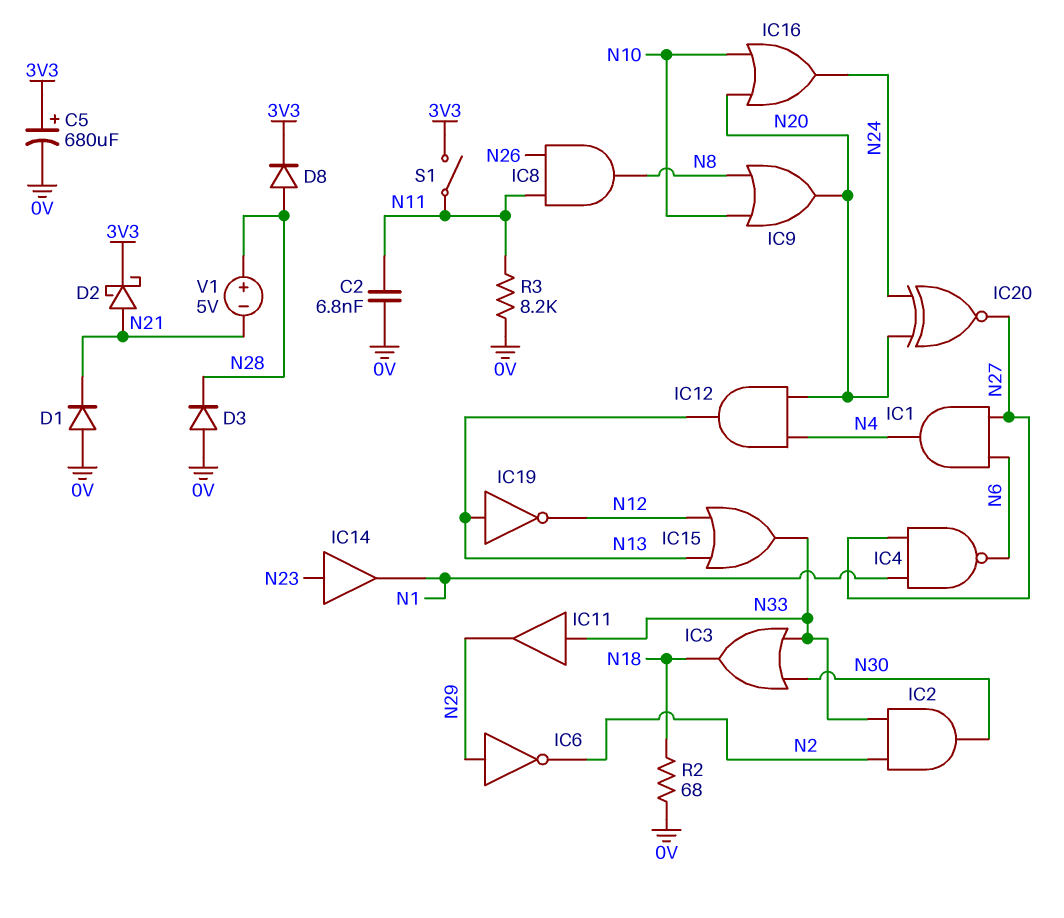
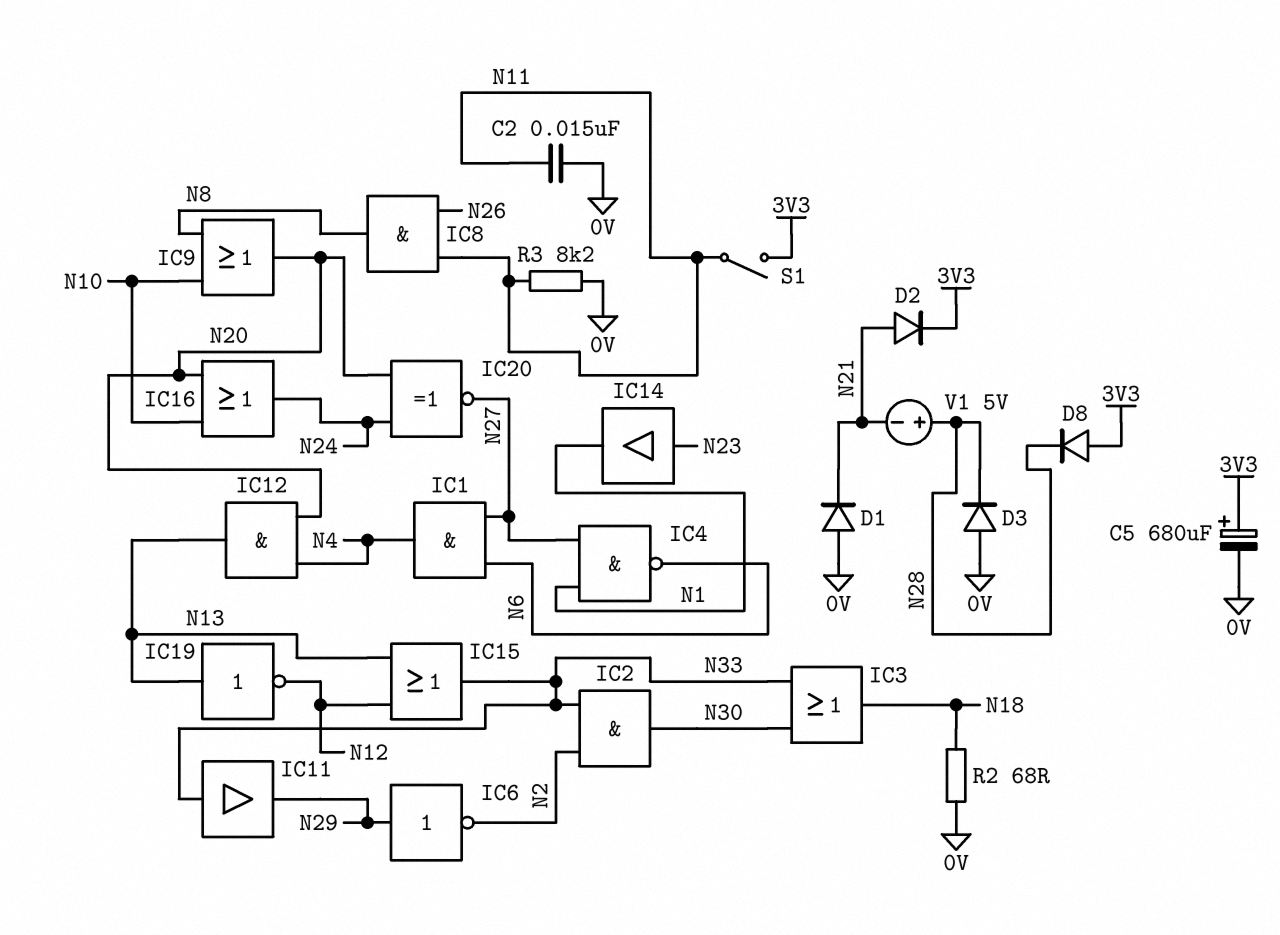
C2: 6.8nF (0V, N11) -> 15nF (0V, N11)
D2: schottky (A N21, K 3V3) -> diode (A N21, K 3V3)
D8: diode (A N28, K 3V3) -> diode (A 3V3, K N28)

